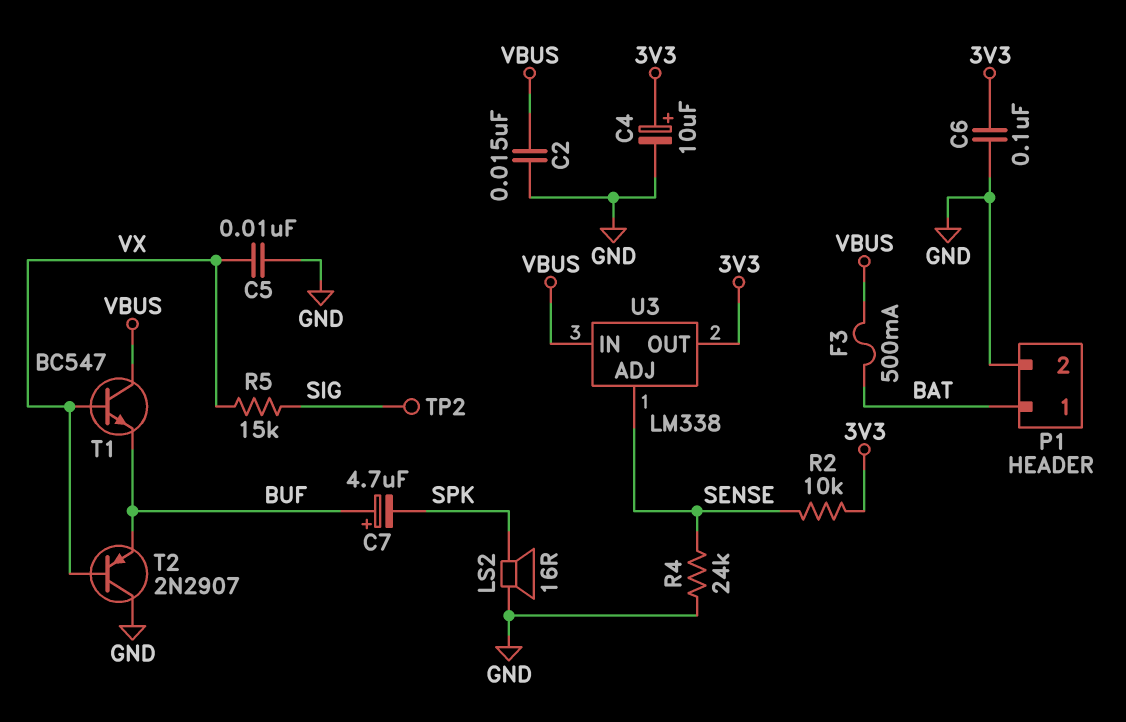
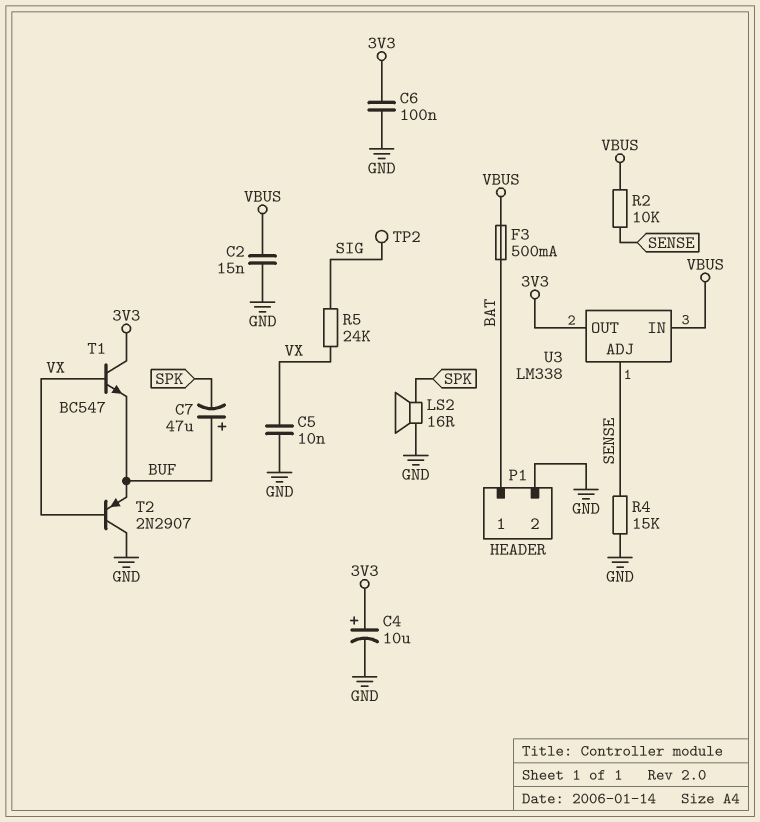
C7: 4.7uF (plus BUF, minus SPK) -> 47uF (plus BUF, minus SPK)
R2: 10k (3V3, SENSE) -> 10k (SENSE, VBUS)
R4: 24k (GND, SENSE) -> 15k (GND, SENSE)
R5: 15k (SIG, VX) -> 24k (SIG, VX)
T1: NPN BC547 (B VX, C VBUS, E BUF) -> NPN BC547 (B VX, C 3V3, E BUF)

